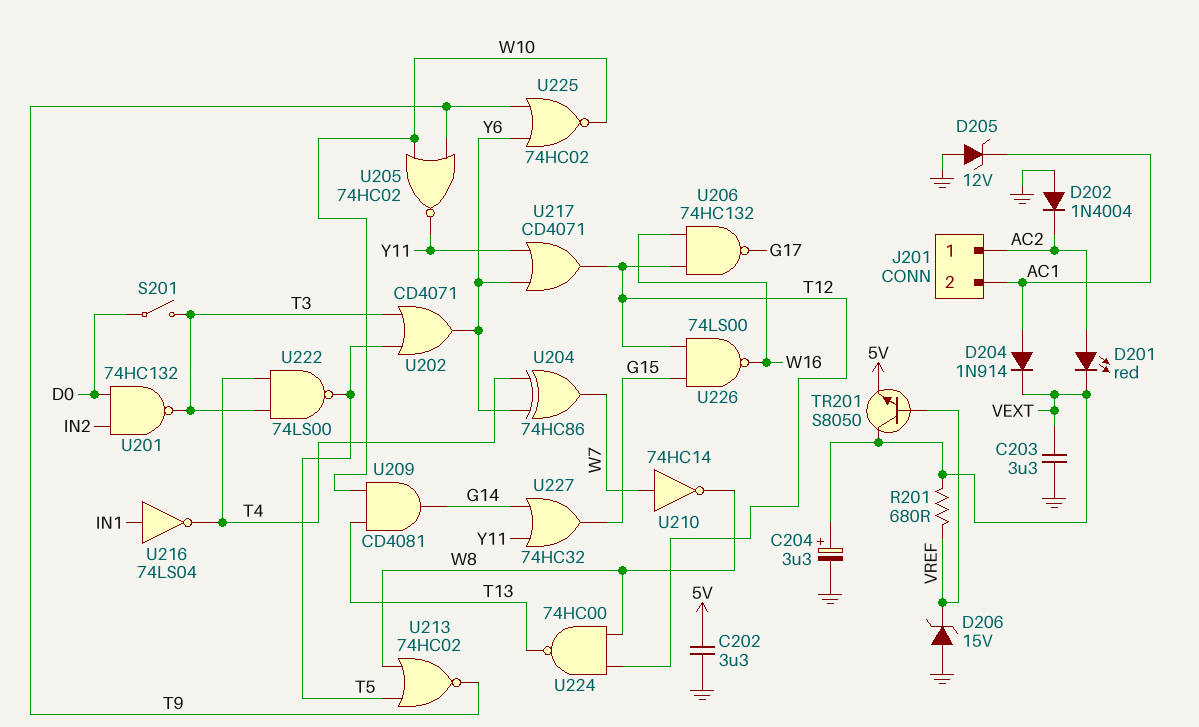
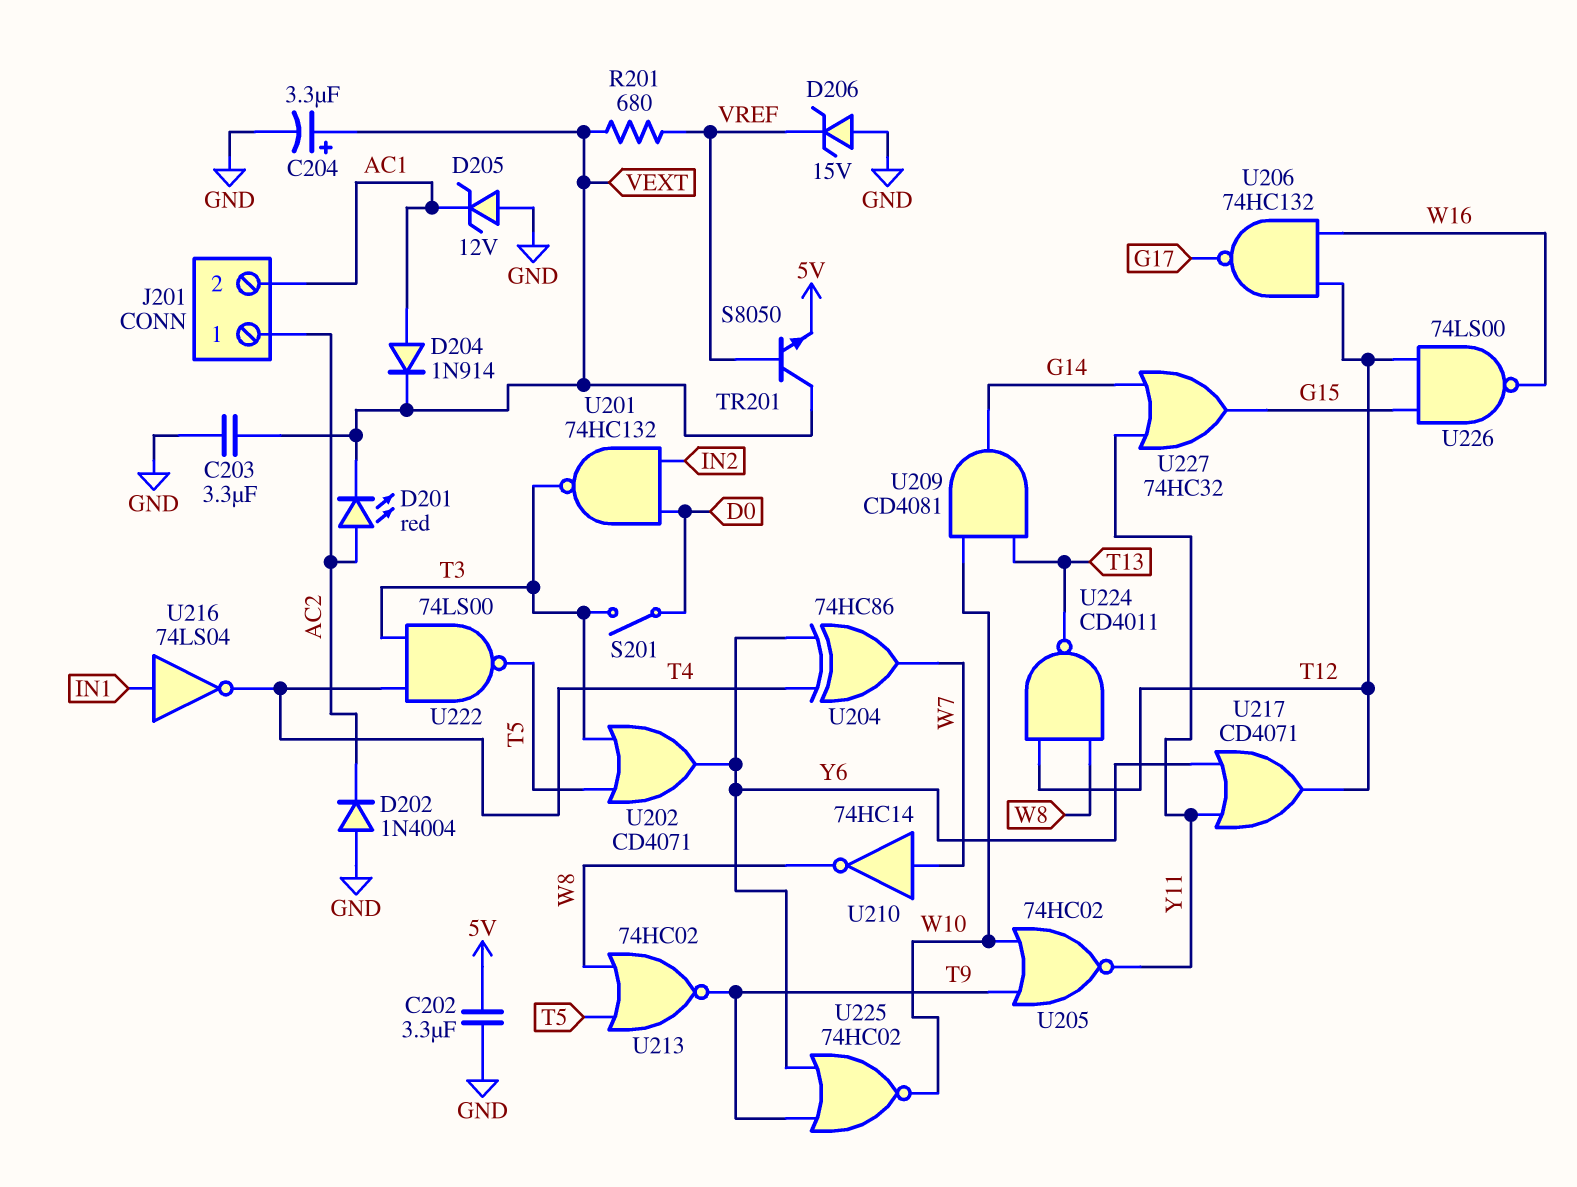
U224: NAND 74HC00 (in T12, in W8, out T13) -> NAND CD4011 (in T12, in W8, out T13)

